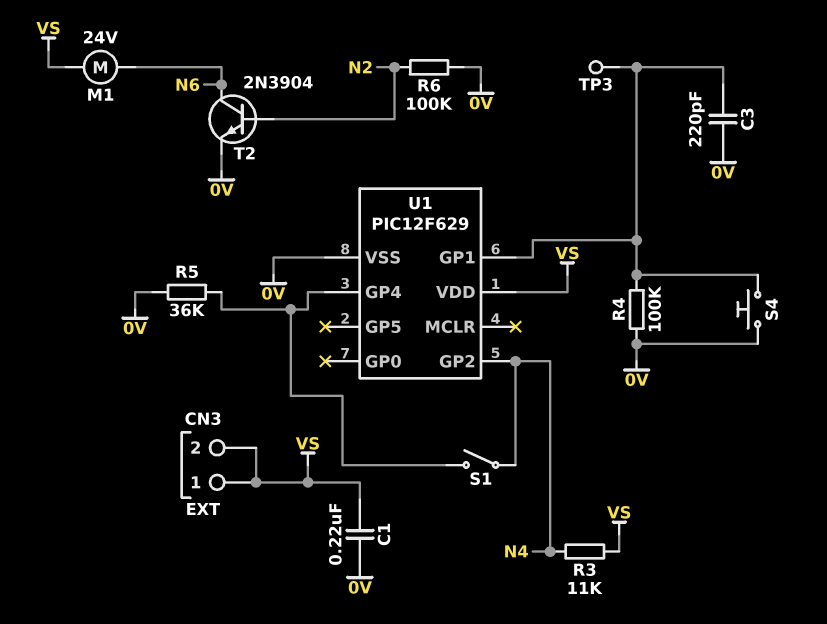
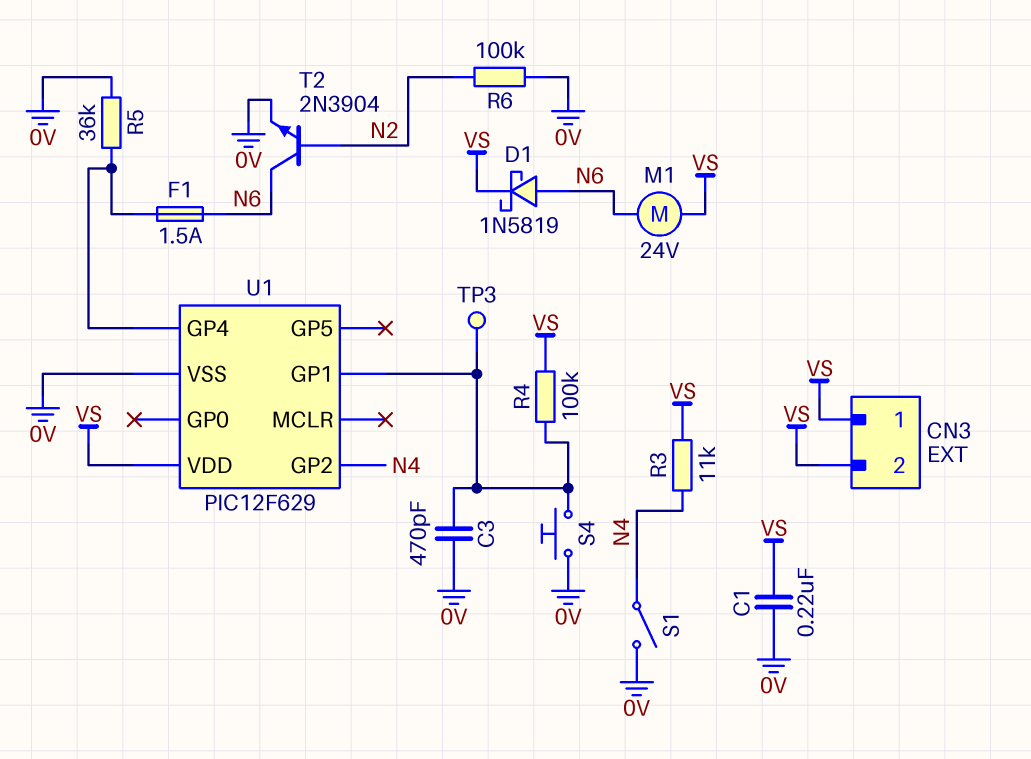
C3: 220pF (0V, U1/GP1) -> 470pF (0V, U1/GP1)
D1: none -> schottky 1N5819 (A N6, K VS)
F1: none -> 1.5A (N6, U1/GP4)
R4: 100k (0V, U1/GP1) -> 100k (U1/GP1, VS)
S1: switch (N4, U1/GP4) -> switch (0V, N4)

